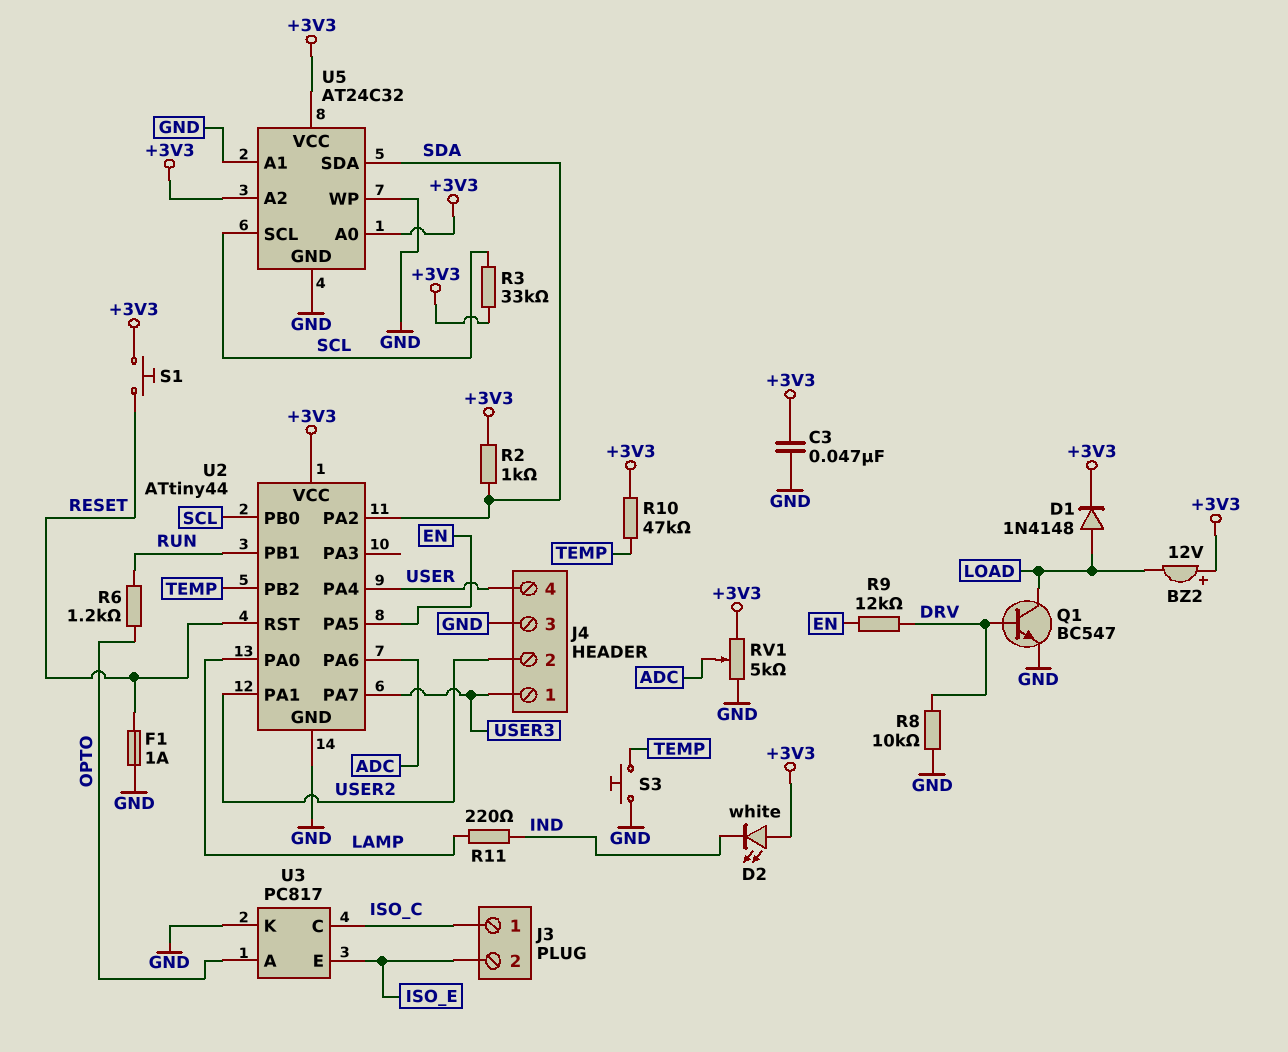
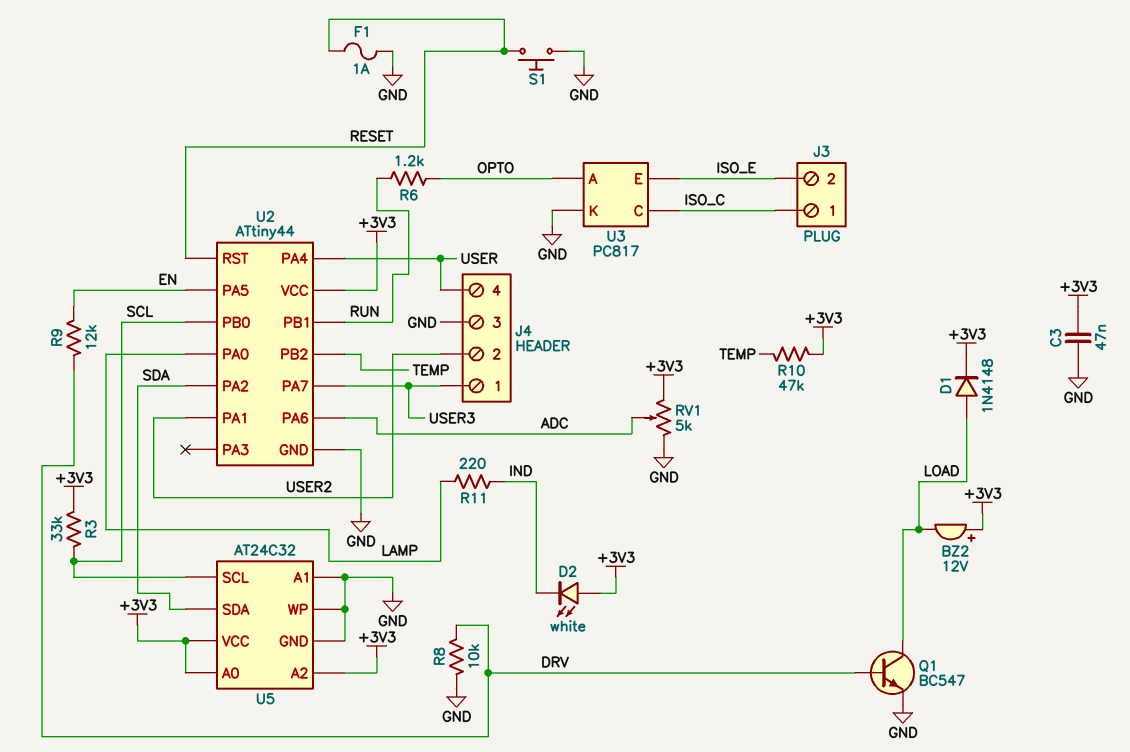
R2: 1k (+3V3, SDA) -> none
S1: button (+3V3, RESET) -> button (GND, RESET)
S3: button (GND, TEMP) -> none

